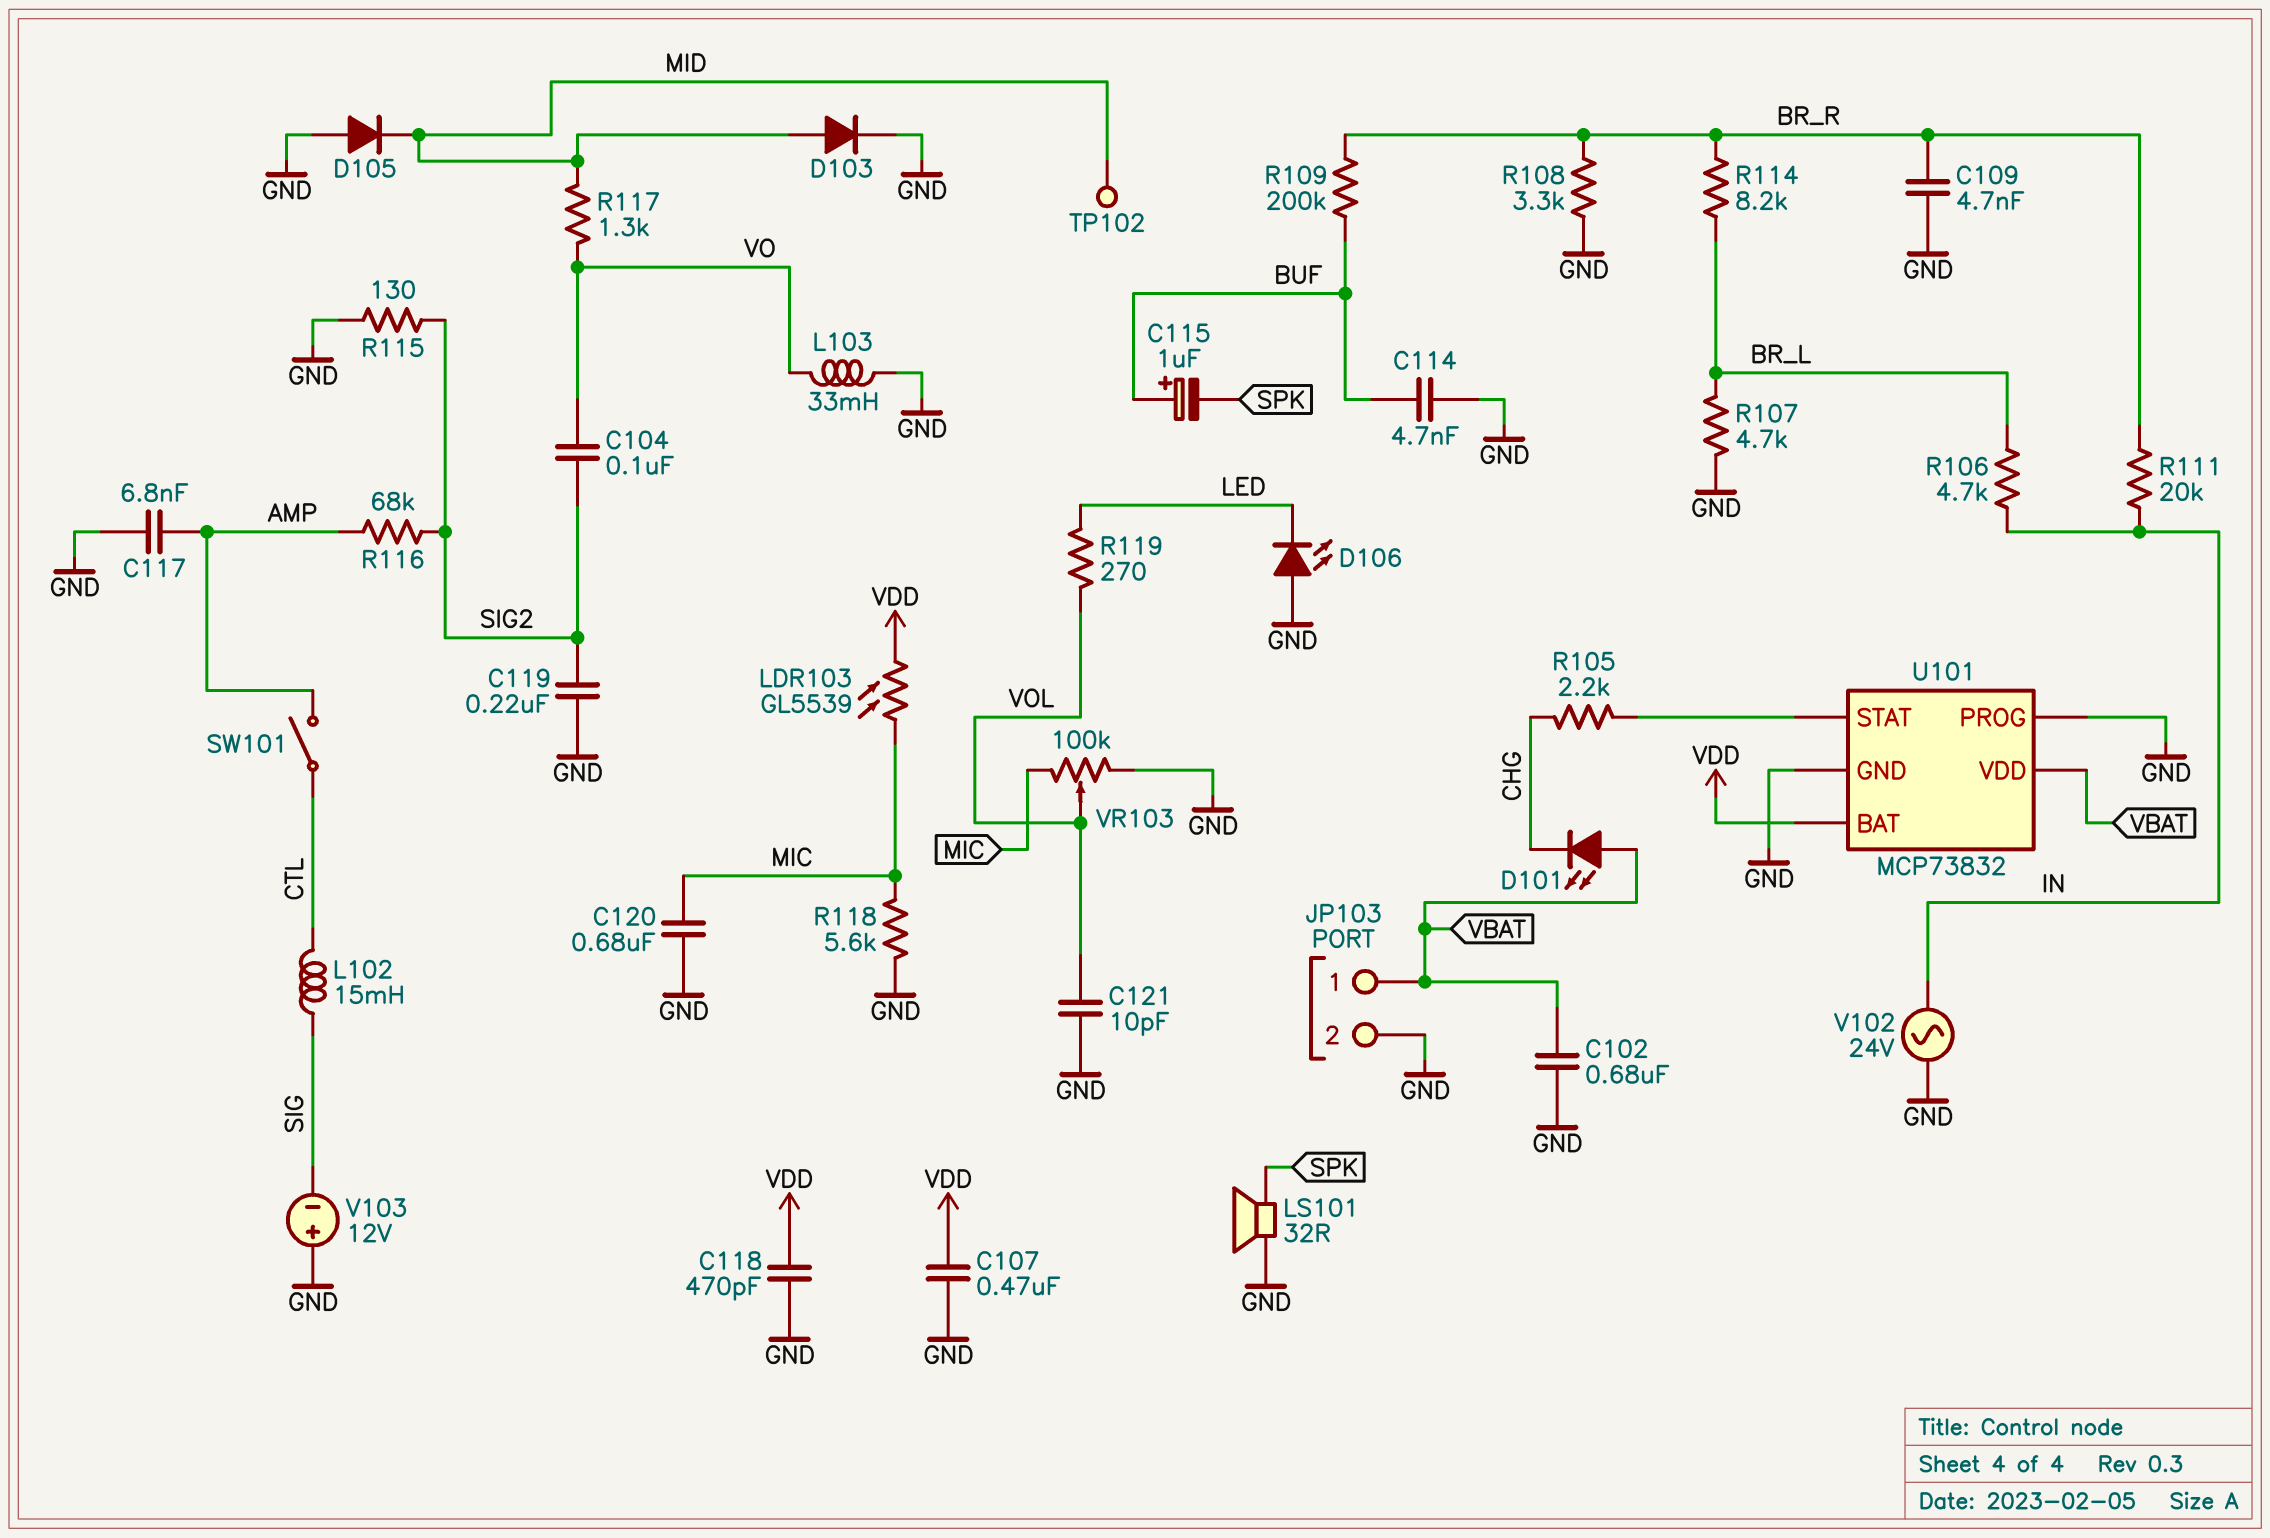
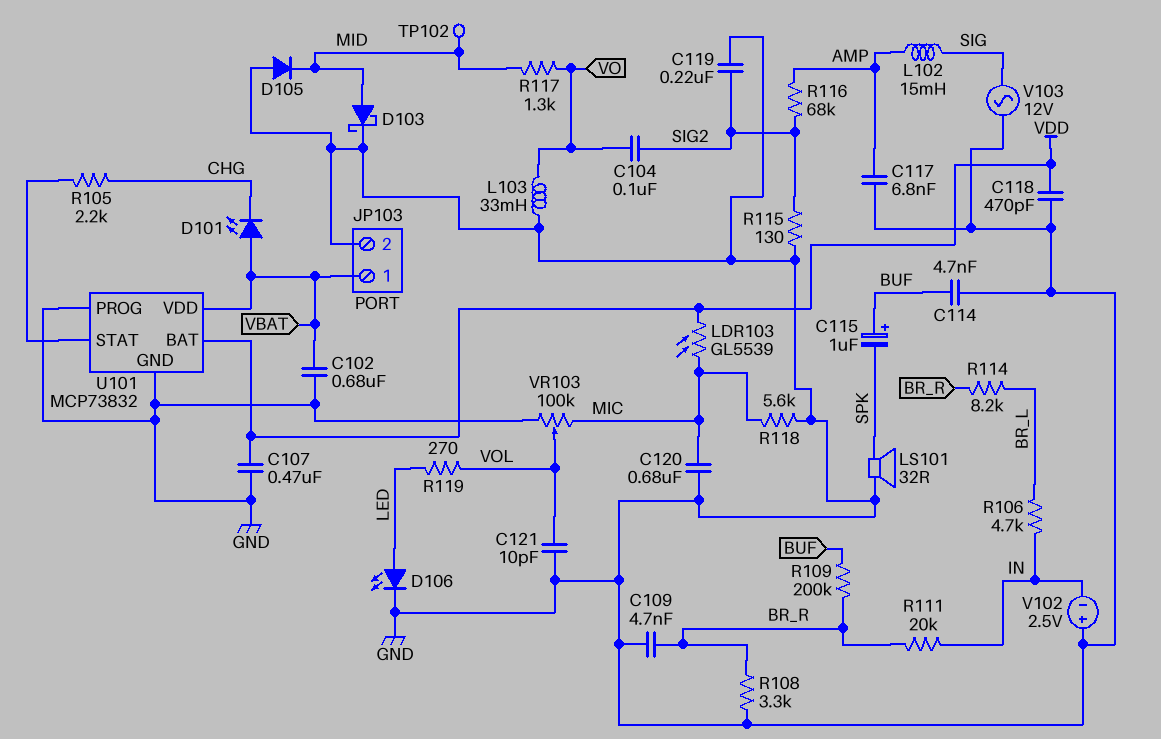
D103: diode (A MID, K GND) -> schottky (A MID, K GND)
D106: LED (A GND, K LED) -> LED (A LED, K GND)
L102: 15mH (CTL, SIG) -> 15mH (AMP, SIG)
R107: 4.7k (BR_L, GND) -> none
SW101: switch (AMP, CTL) -> none
V102: AC 24V (GND, IN) -> 2.5V (plus GND, minus IN)
V103: 12V (plus GND, minus SIG) -> AC 12V (GND, SIG)

